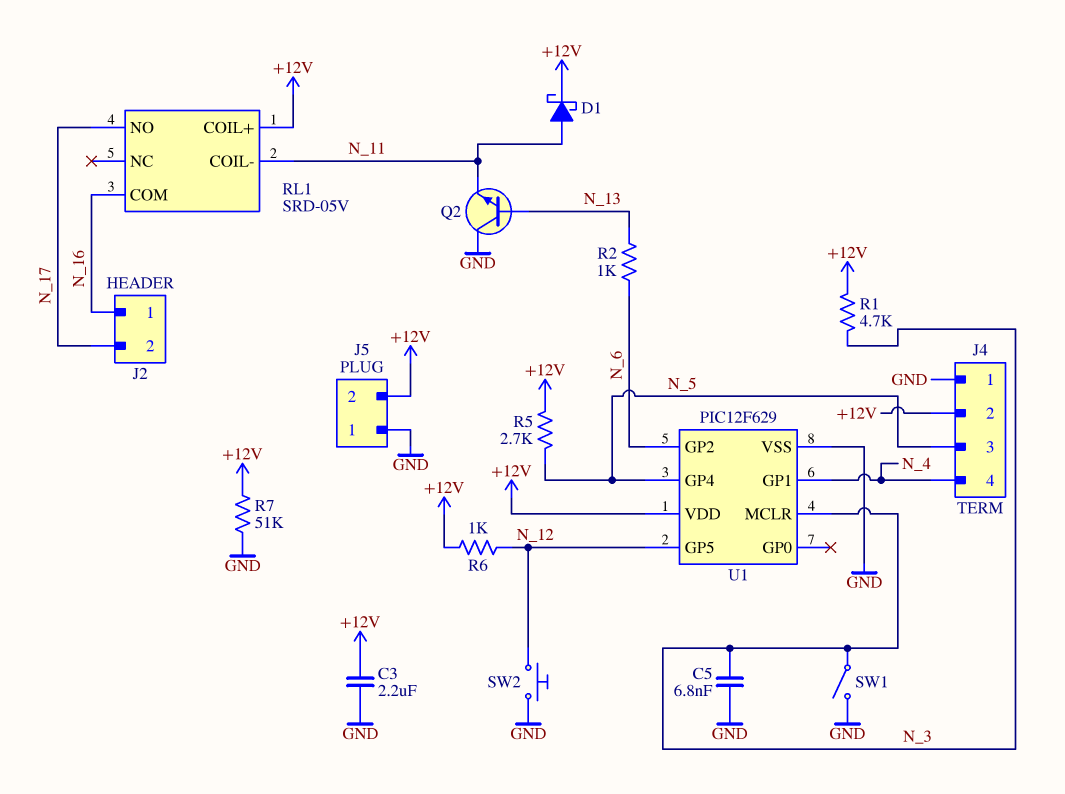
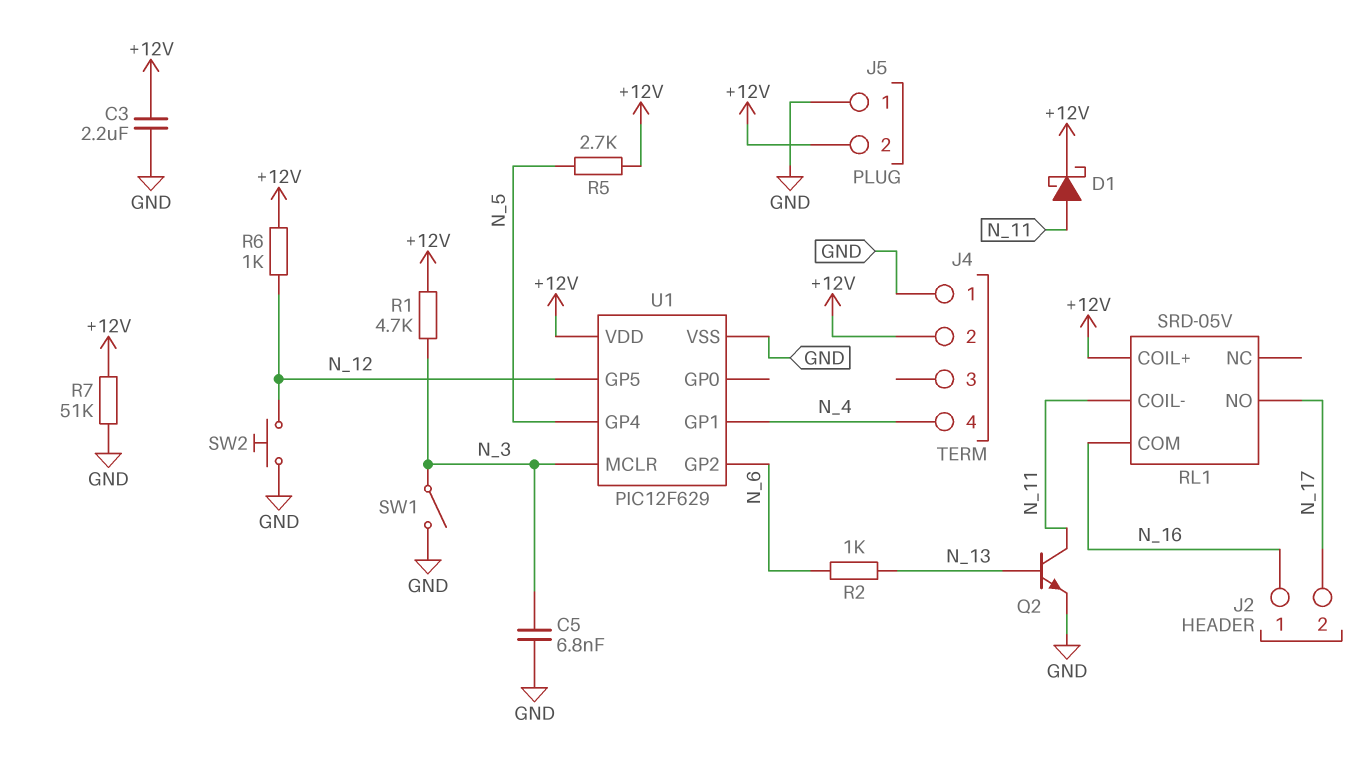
J4 pin 3: N_5 -> none
Q2: NPN (B N_13, C GND, E N_11) -> NPN (B N_13, C N_11, E GND)

